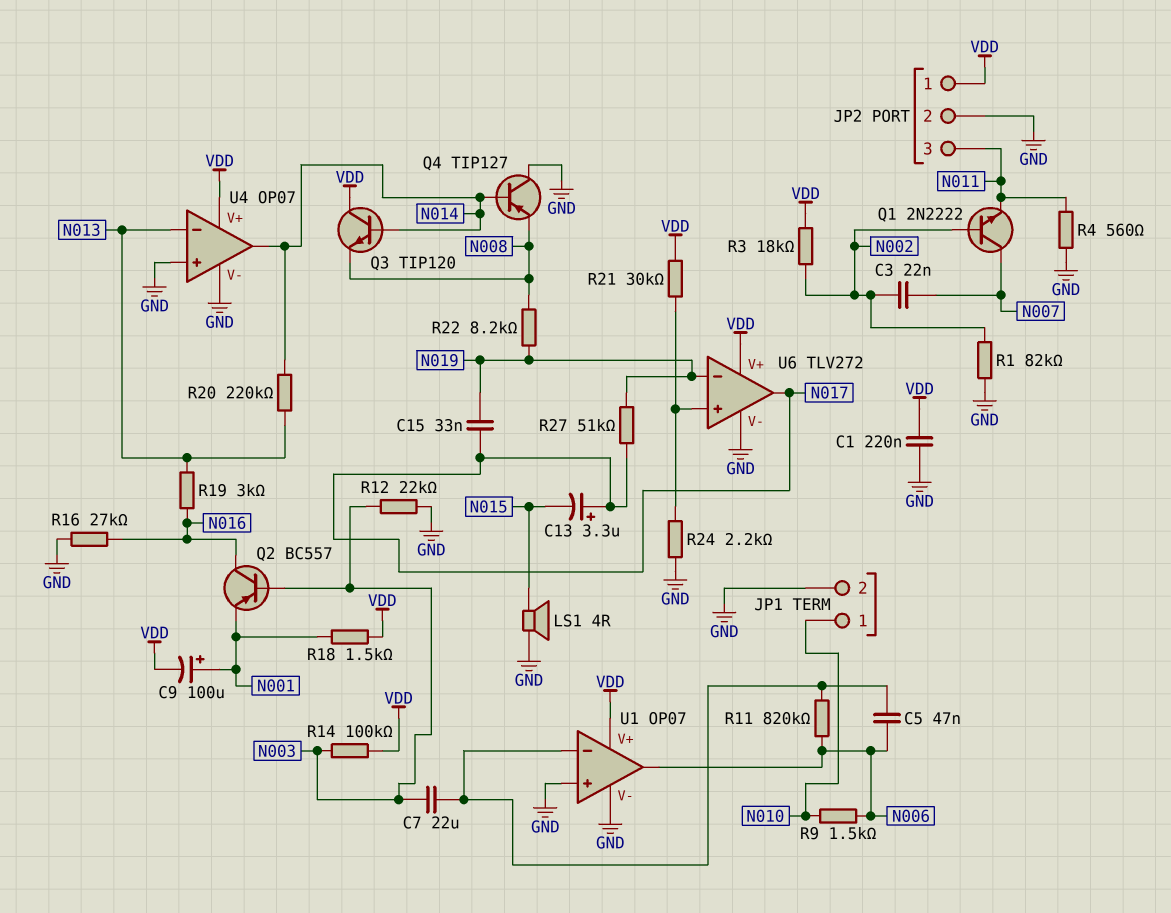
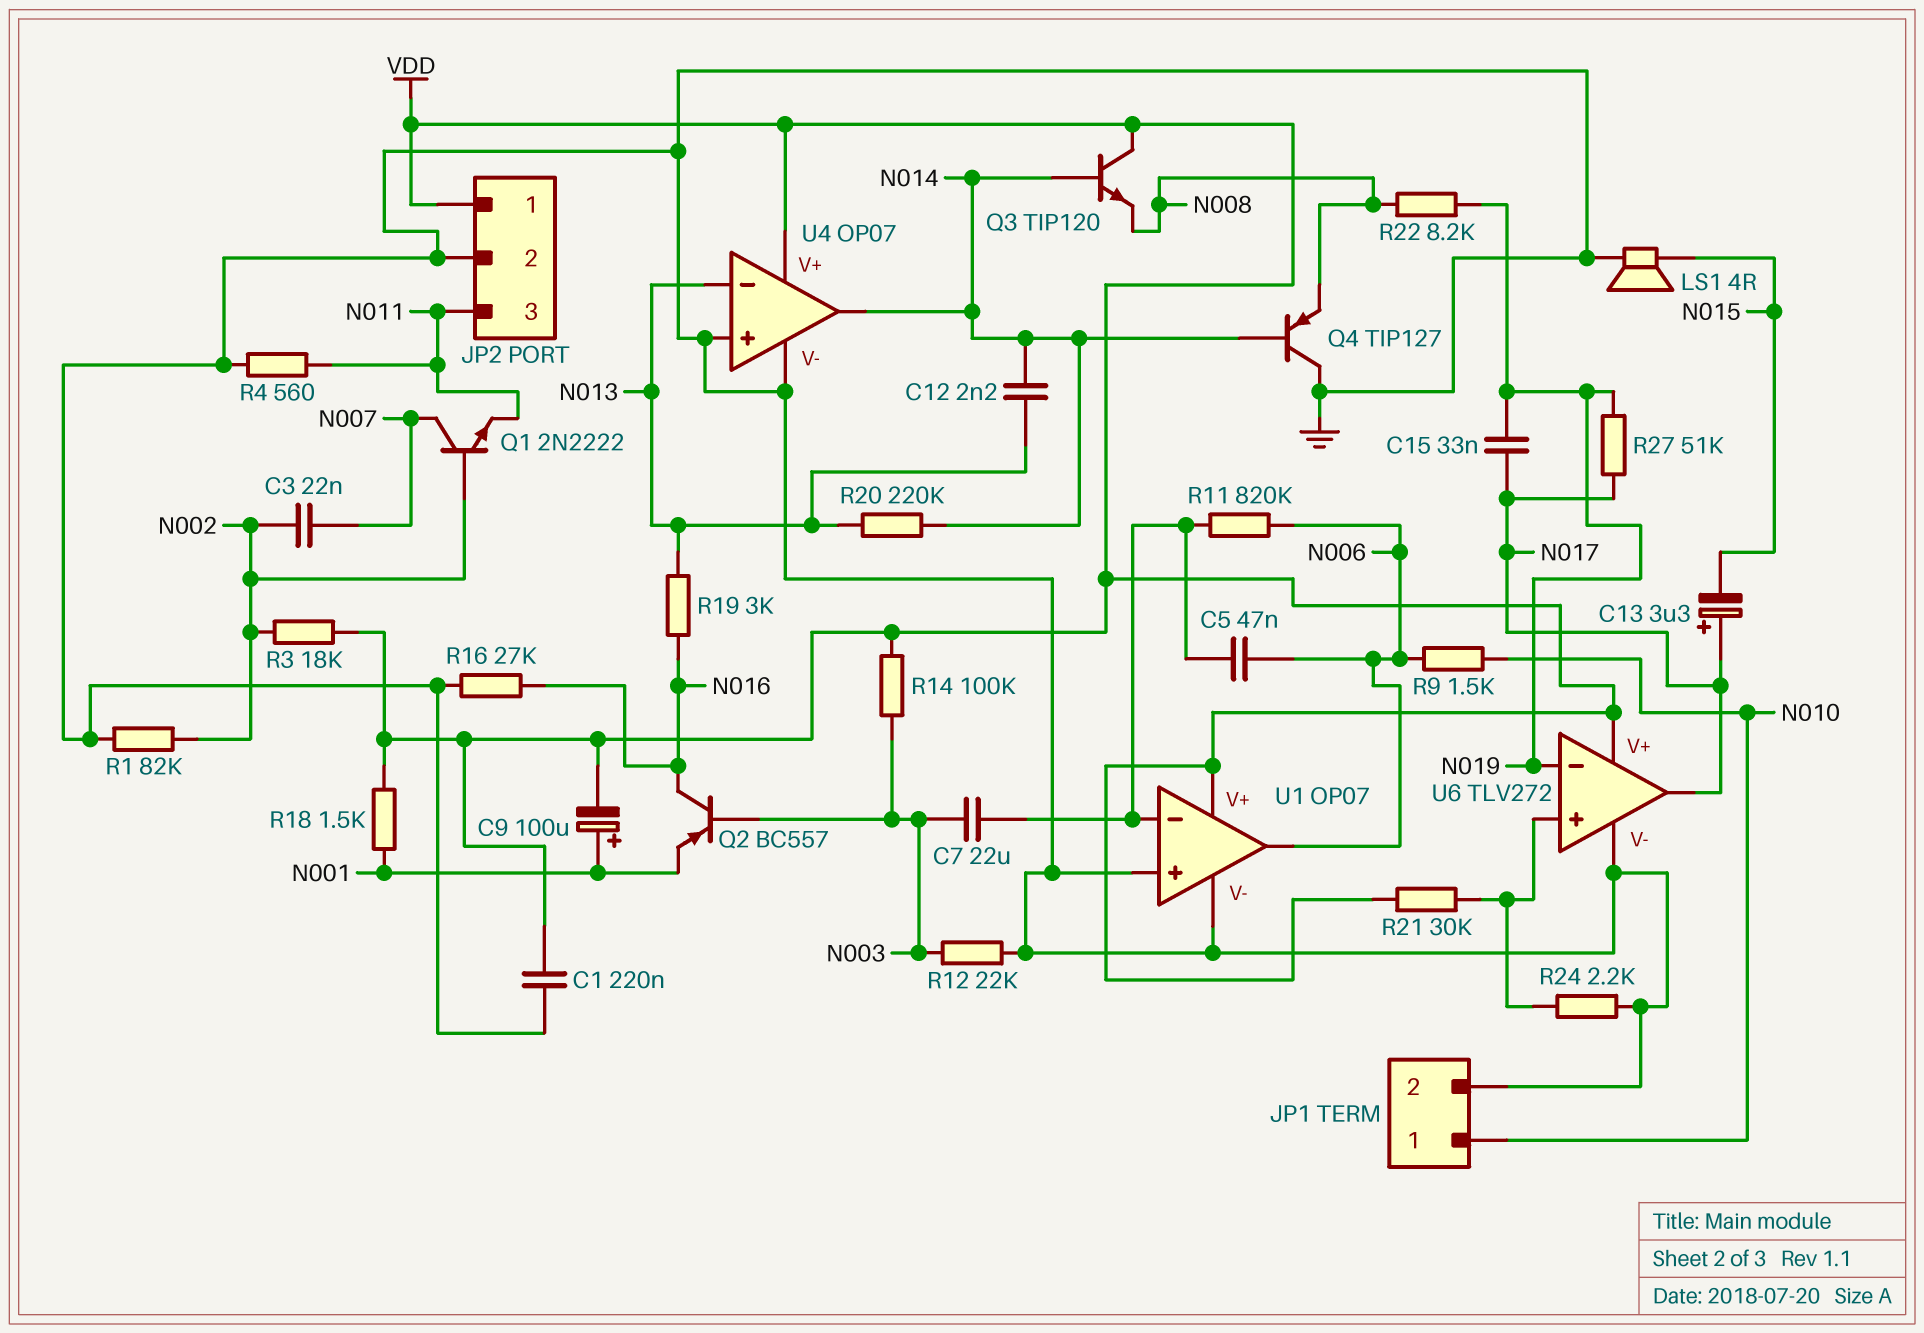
C12: none -> 2.2nF (N013, N014)

